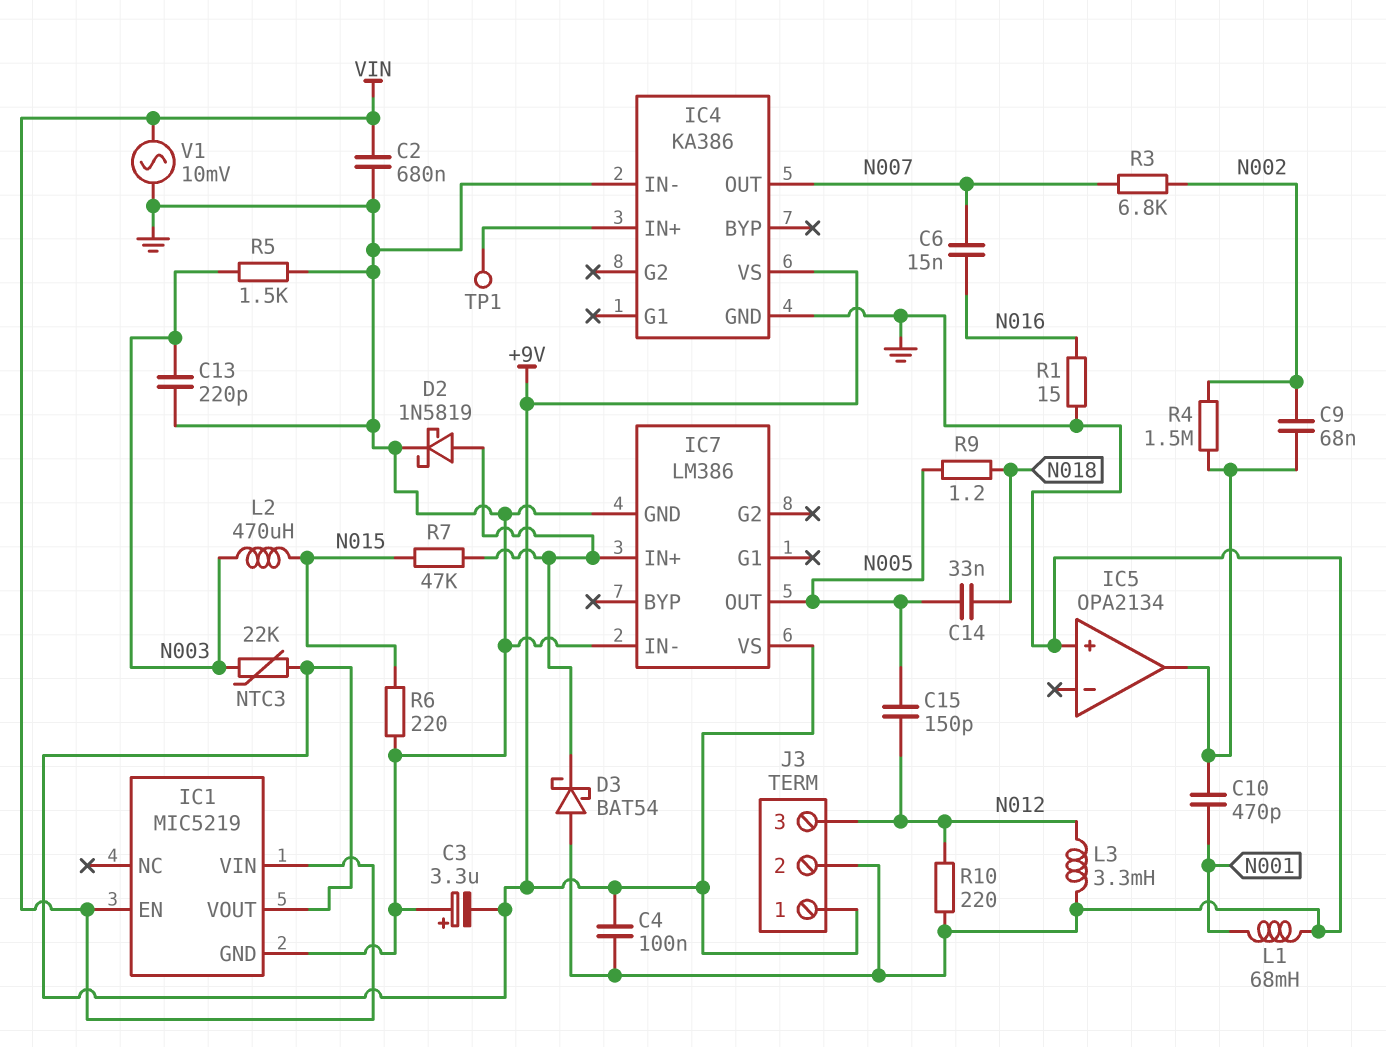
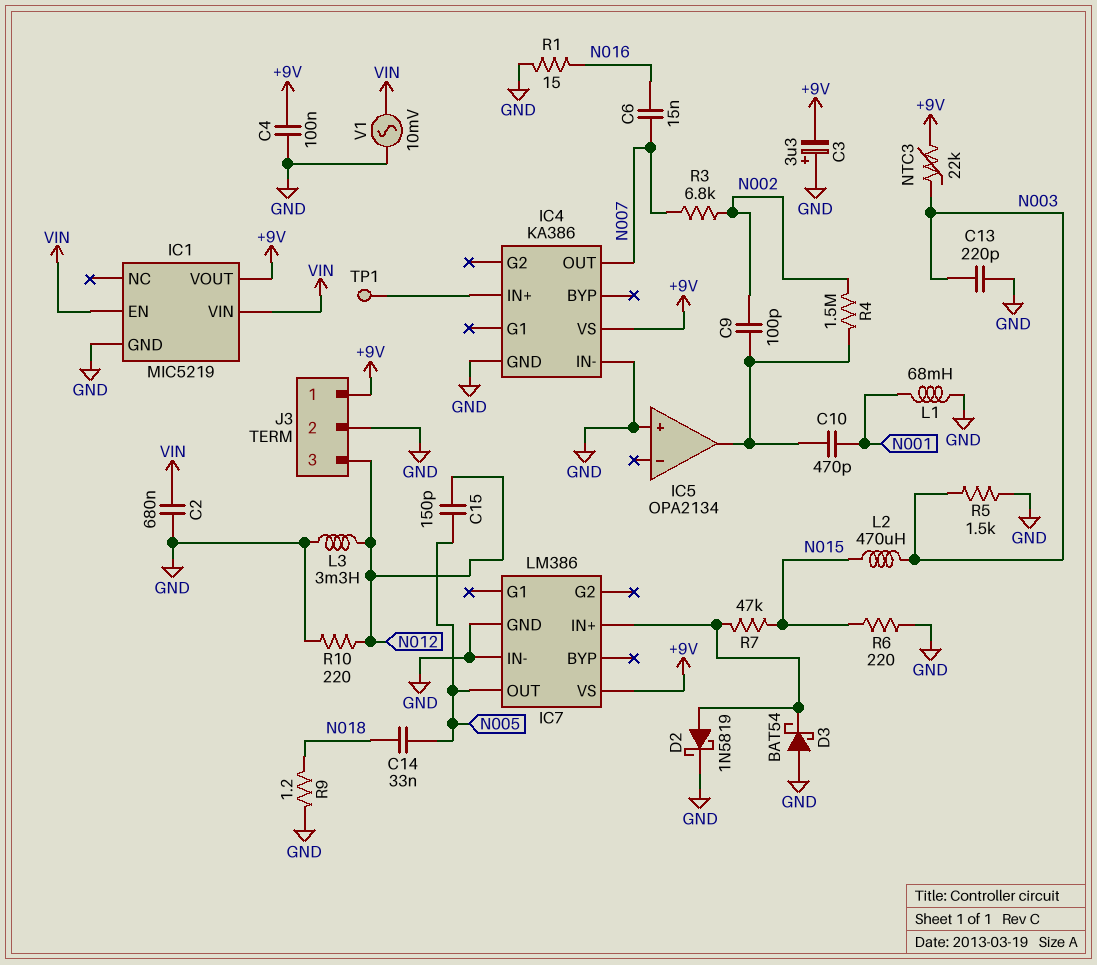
C9: 68nF (IC5/out, N002) -> 100pF (IC5/out, N002)
R9: 1.2 (N005, N018) -> 1.2 (GND, N018)

